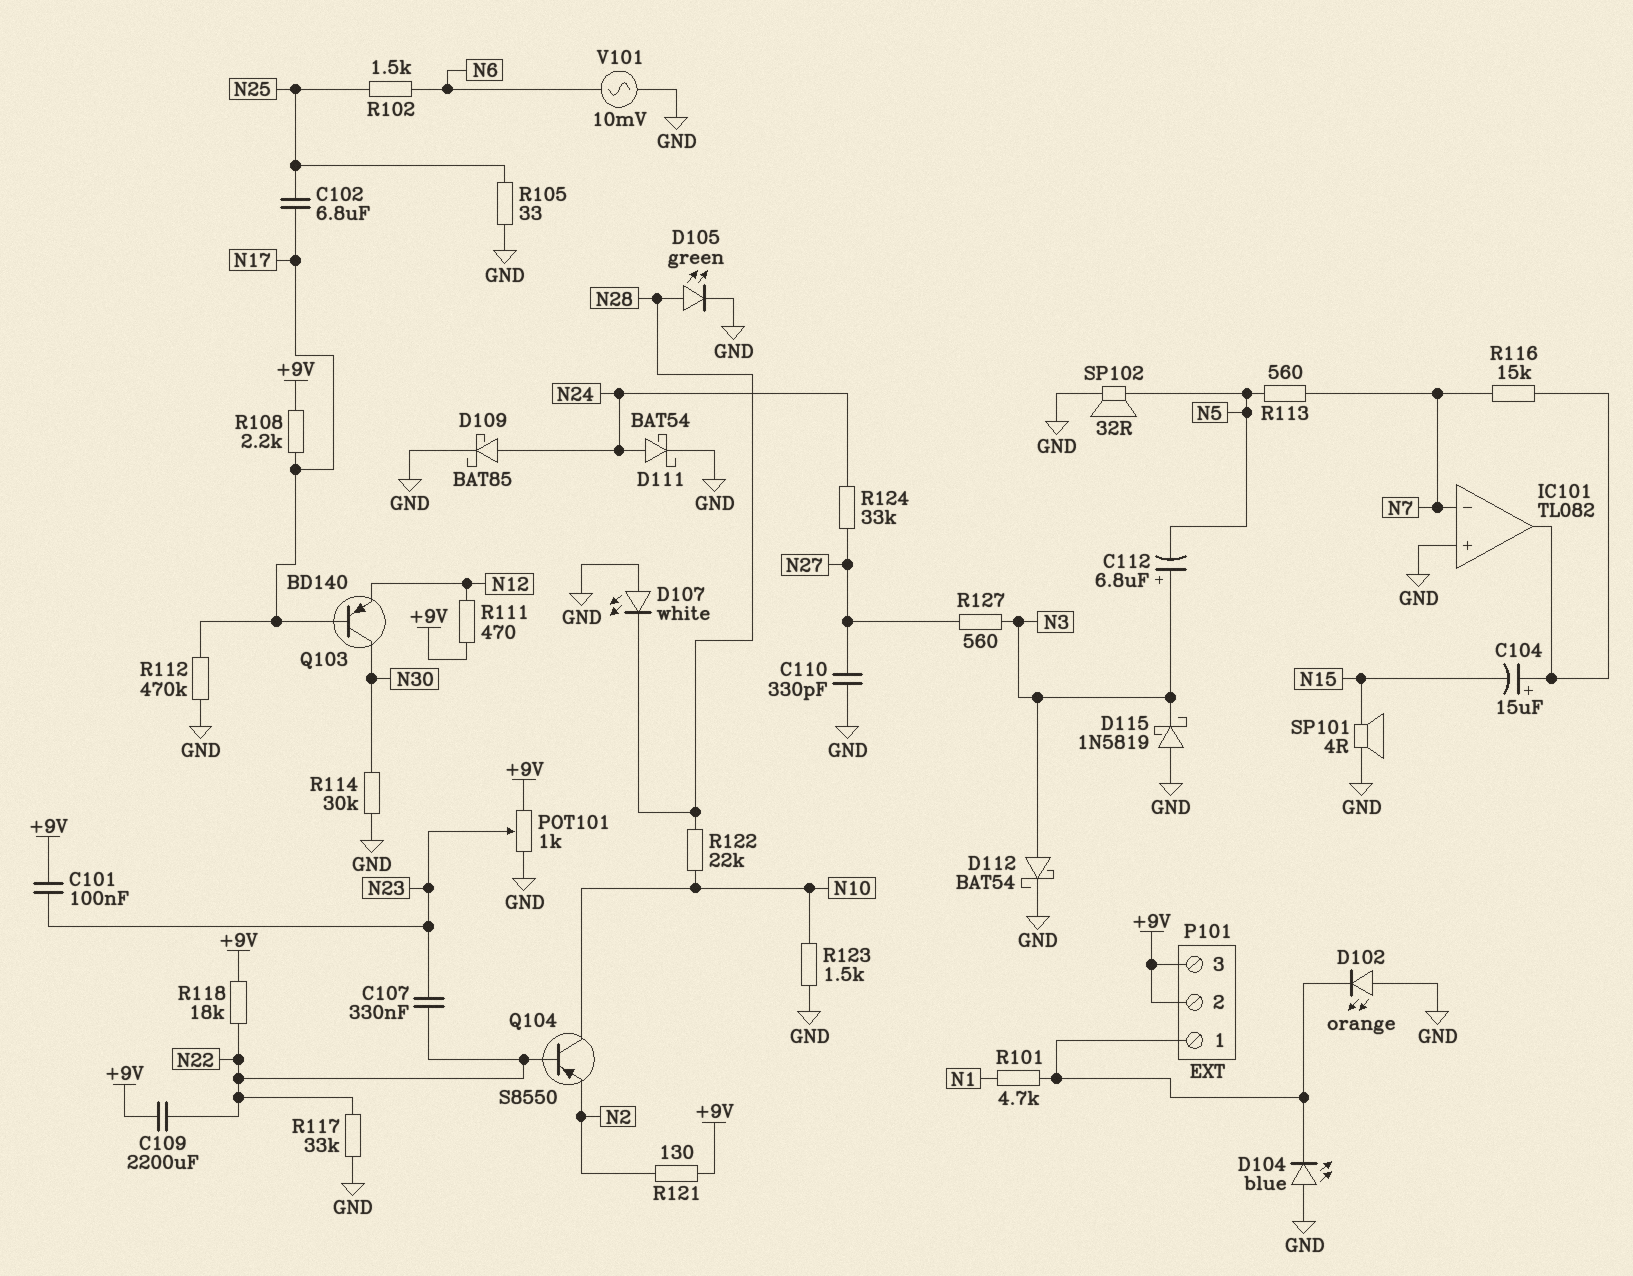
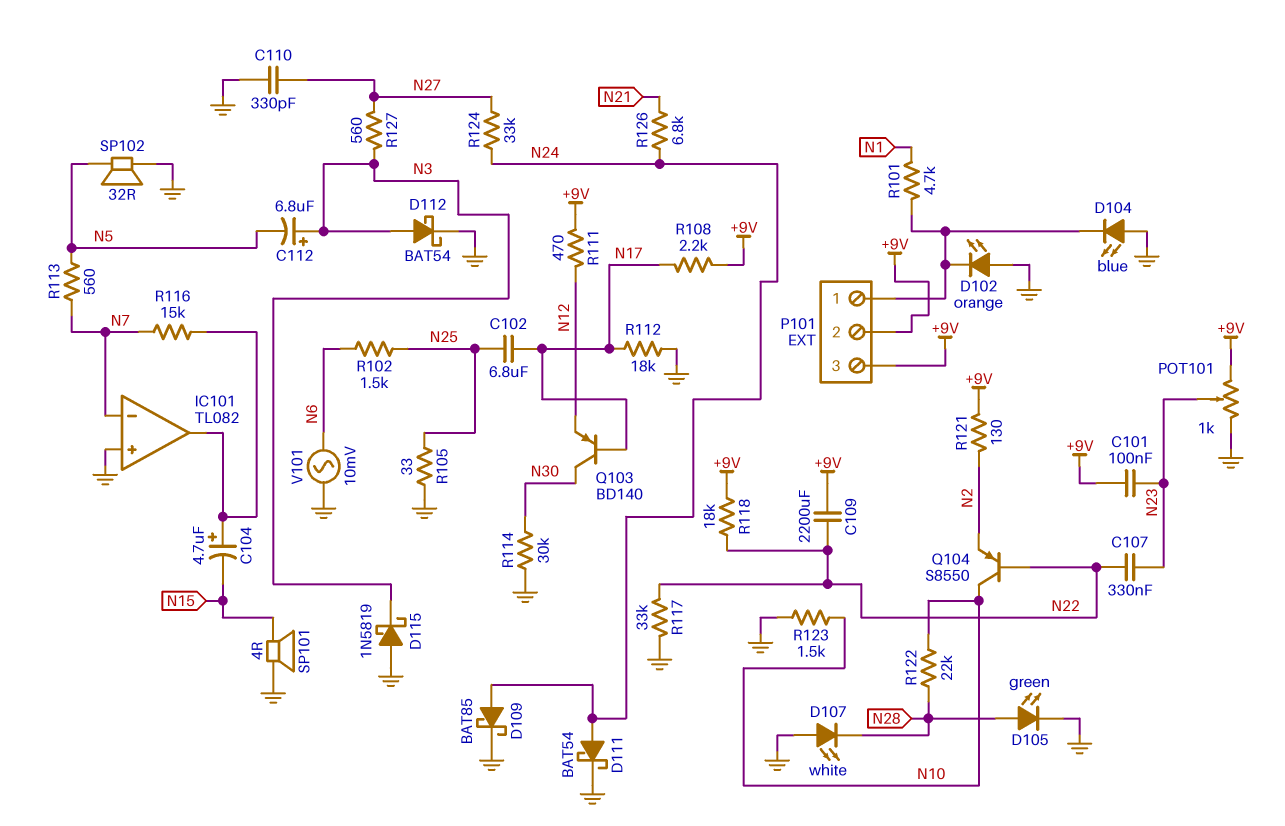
C104: 15uF (plus IC101/out, minus N15) -> 4.7uF (plus IC101/out, minus N15)
R112: 470k (GND, N17) -> 18k (GND, N17)
R126: none -> 6.8k (N21, N24)

